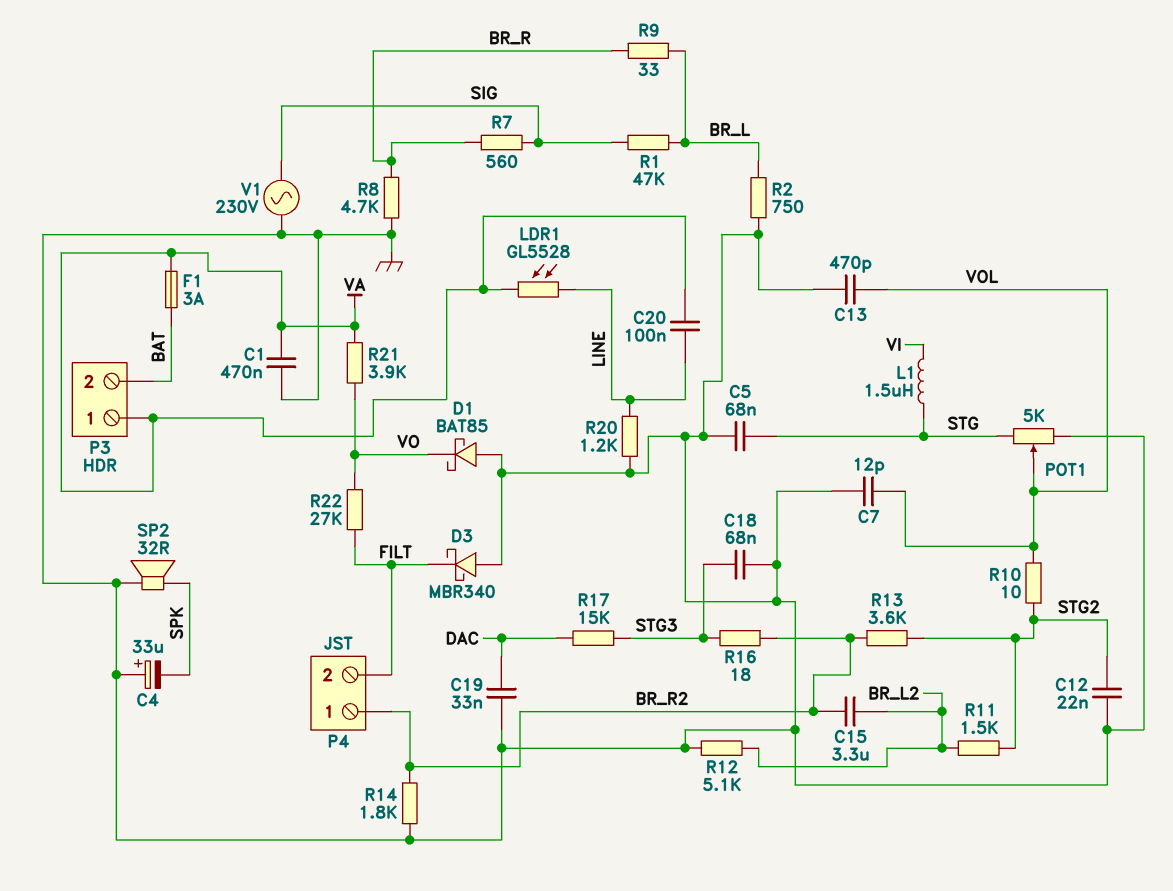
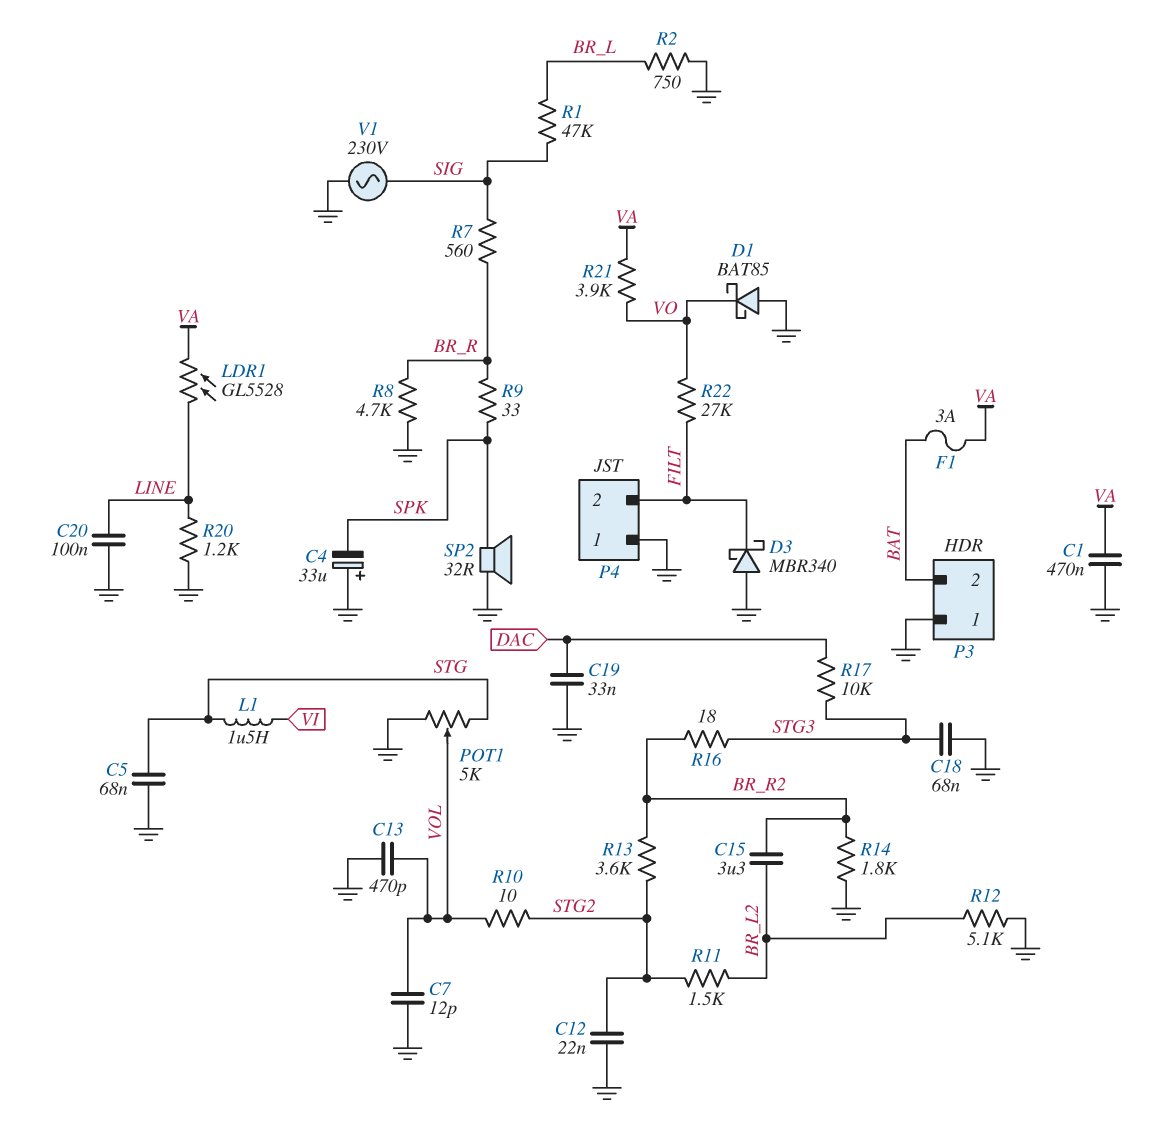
C20: 100nF (LINE, VA) -> 100nF (GND, LINE)
P3 pin 1: VA -> GND
P4 pin 1: BR_R2 -> GND
R9: 33 (BR_L, BR_R) -> 33 (BR_R, SPK)
R17: 15k (DAC, STG3) -> 10k (DAC, STG3)

